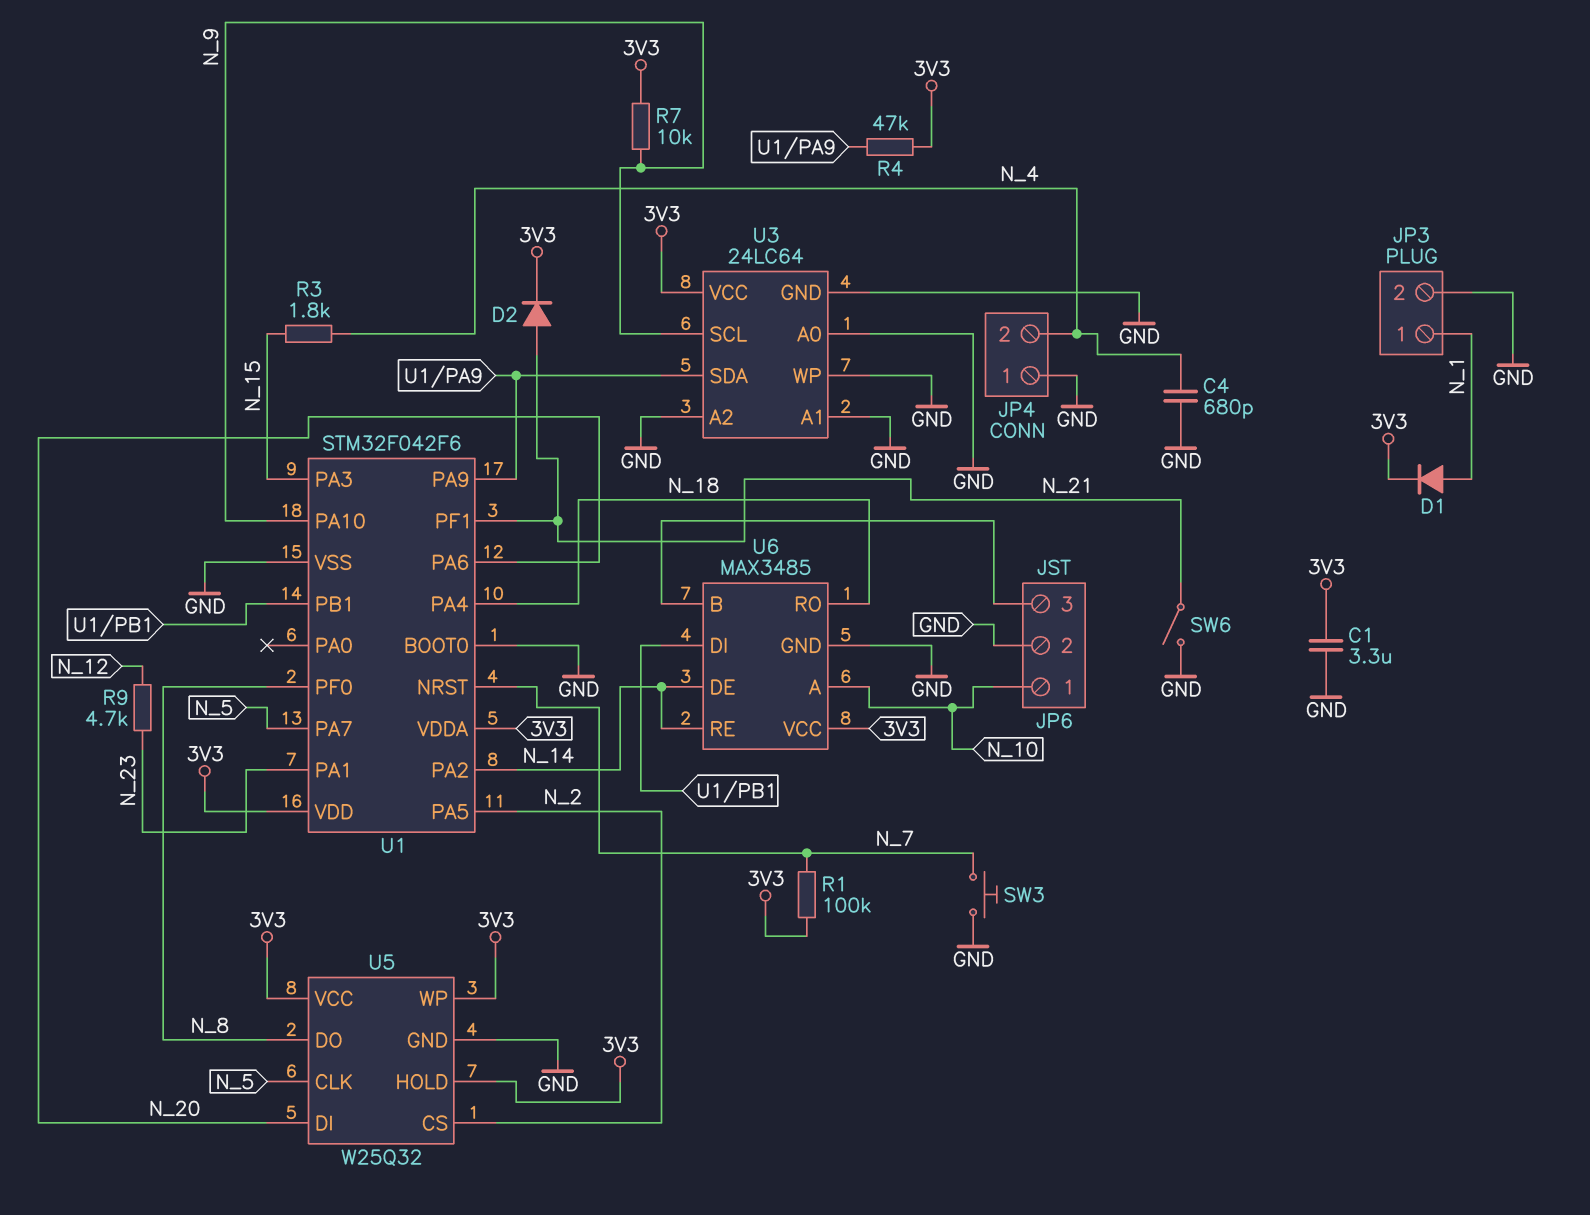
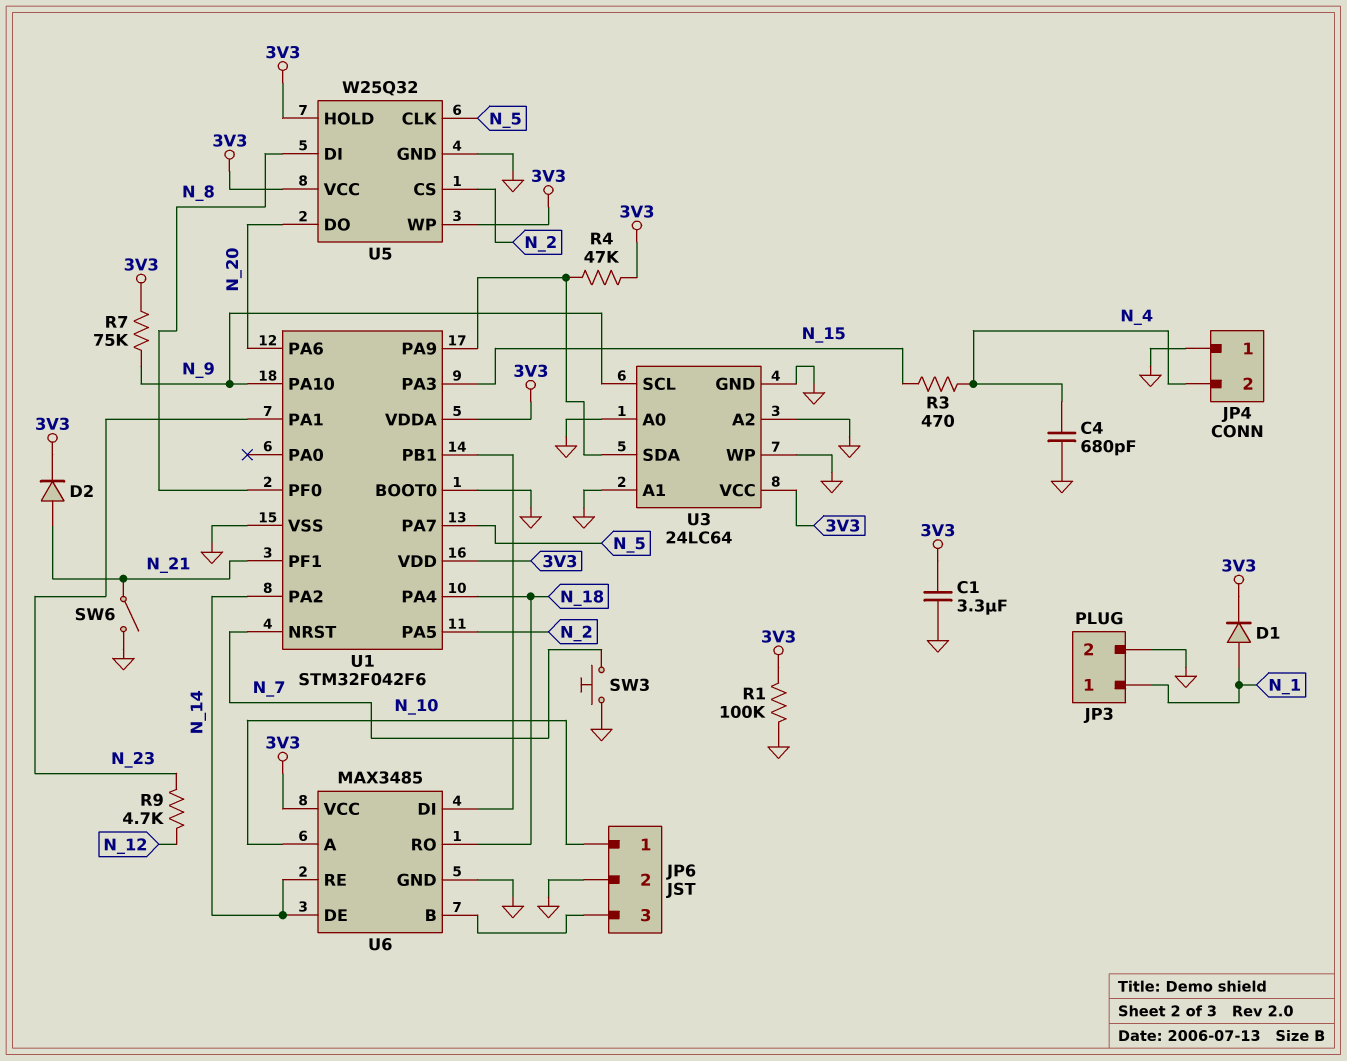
R1: 100k (3V3, N_7) -> 100k (3V3, GND)
R3: 1.8k (N_4, N_15) -> 470 (N_4, N_15)
R7: 10k (3V3, N_9) -> 75k (3V3, N_9)
U5 pin DI: N_20 -> N_8
U5 pin DO: N_8 -> N_20

